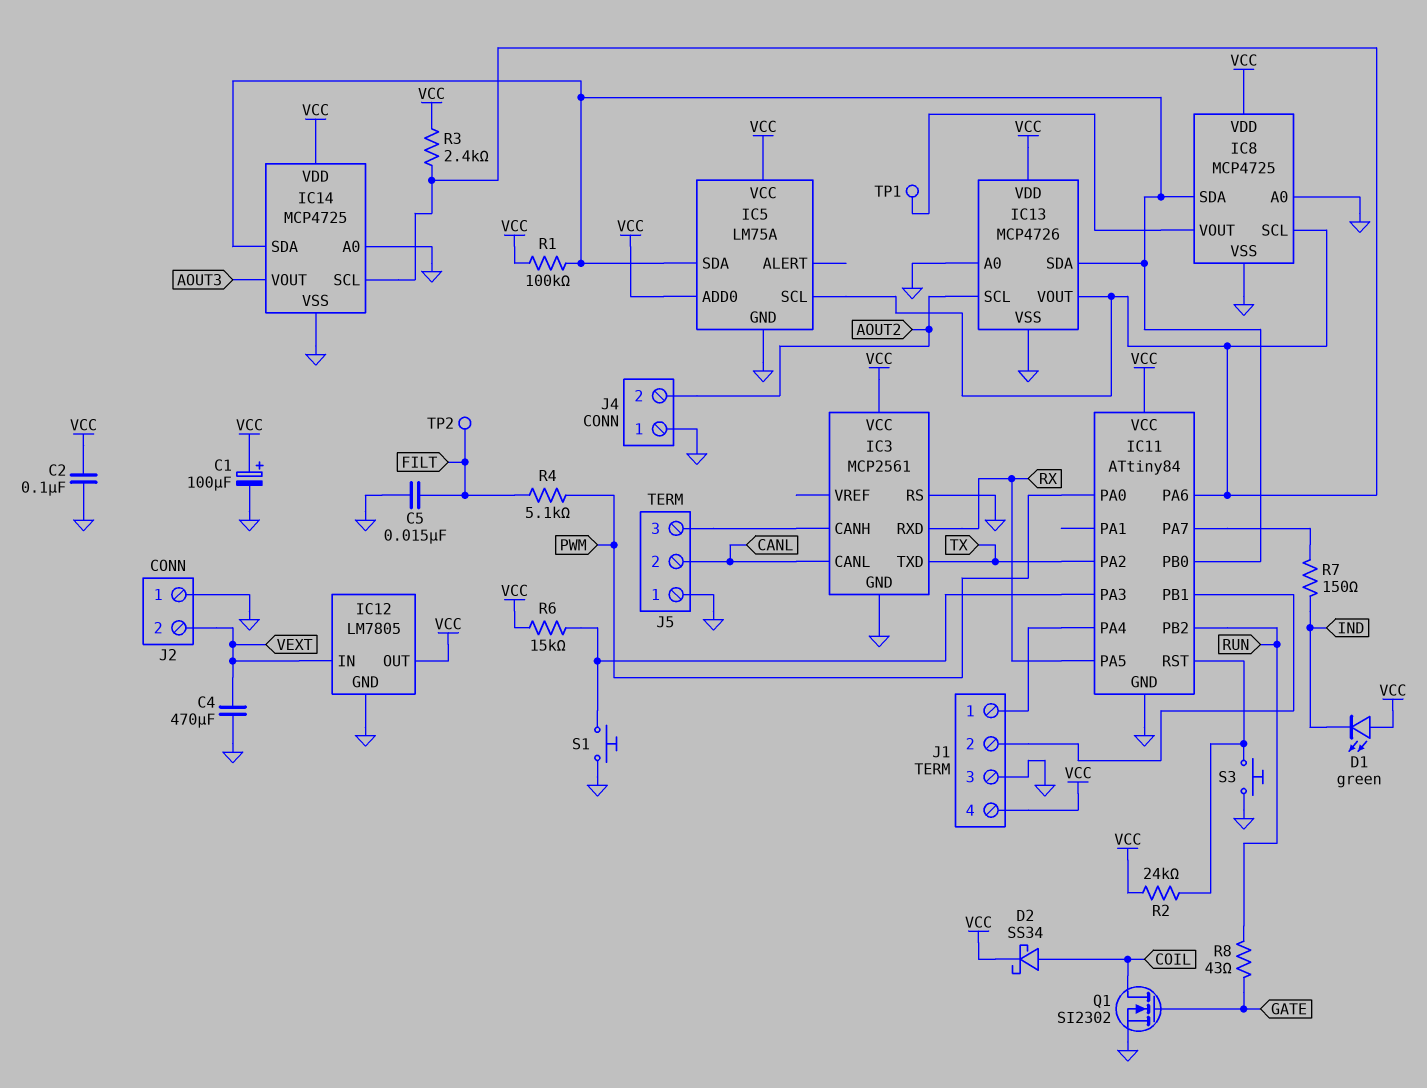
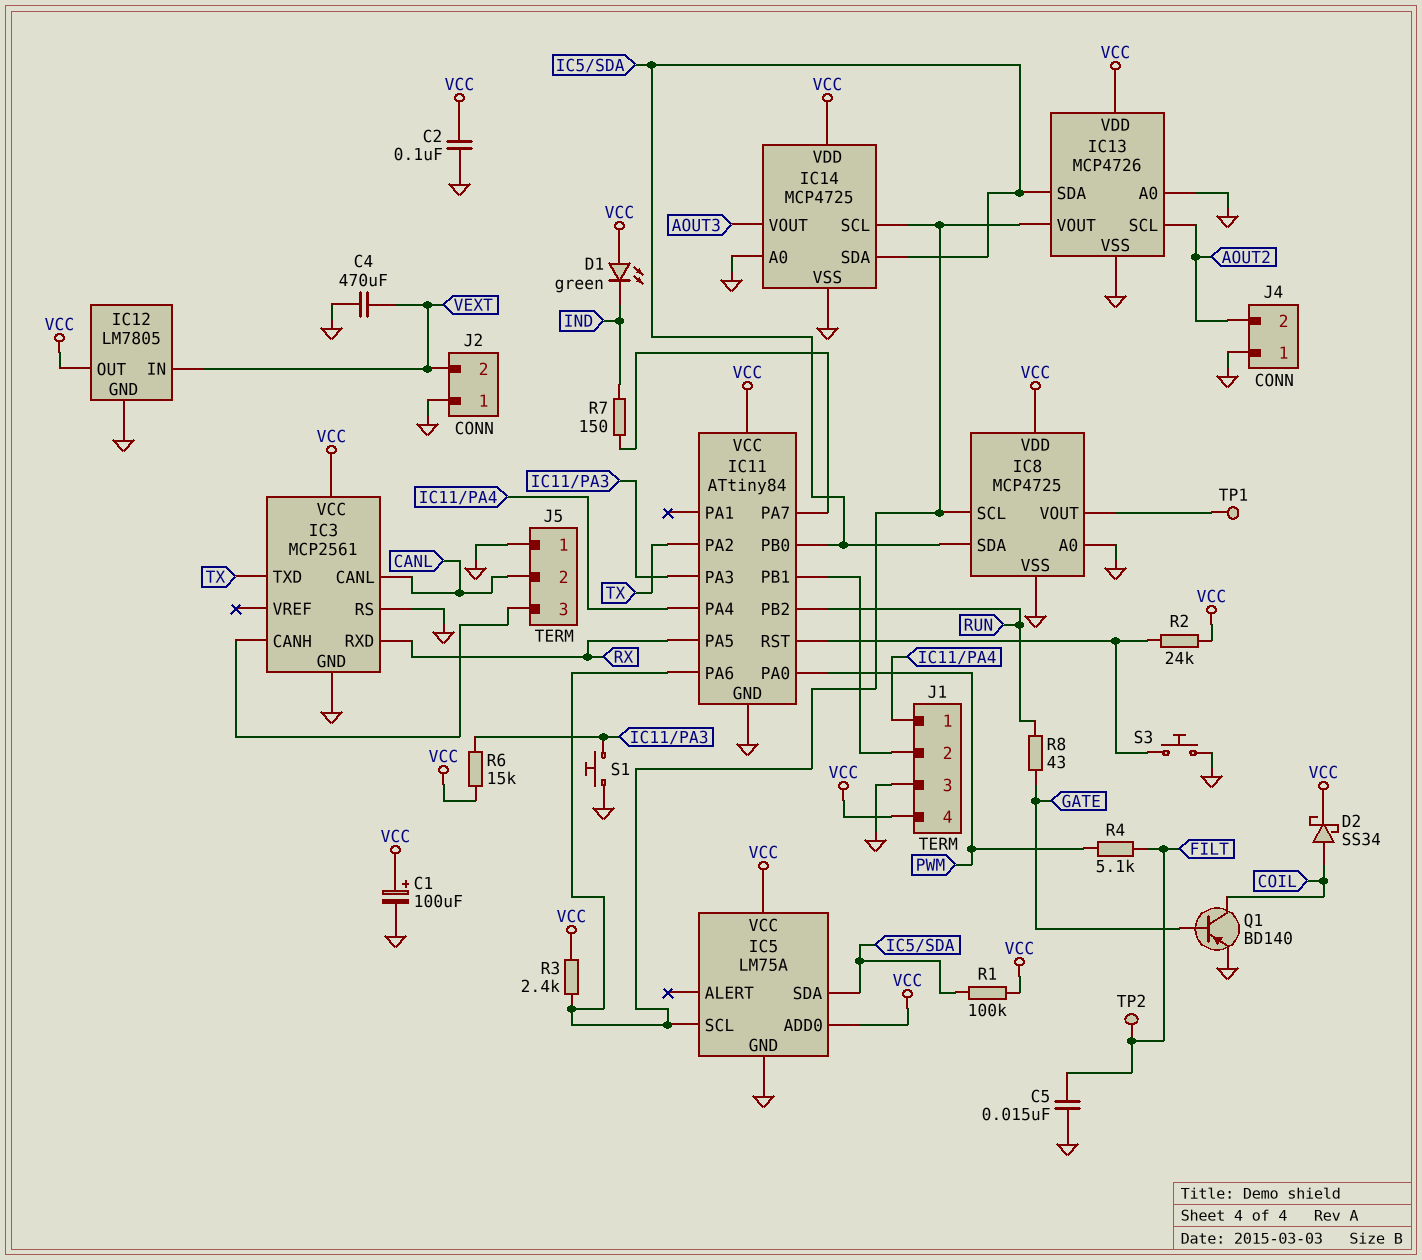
Q1: NMOS SI2302 (G GATE, D COIL, S GND) -> PNP BD140 (B GATE, C COIL, E GND)

